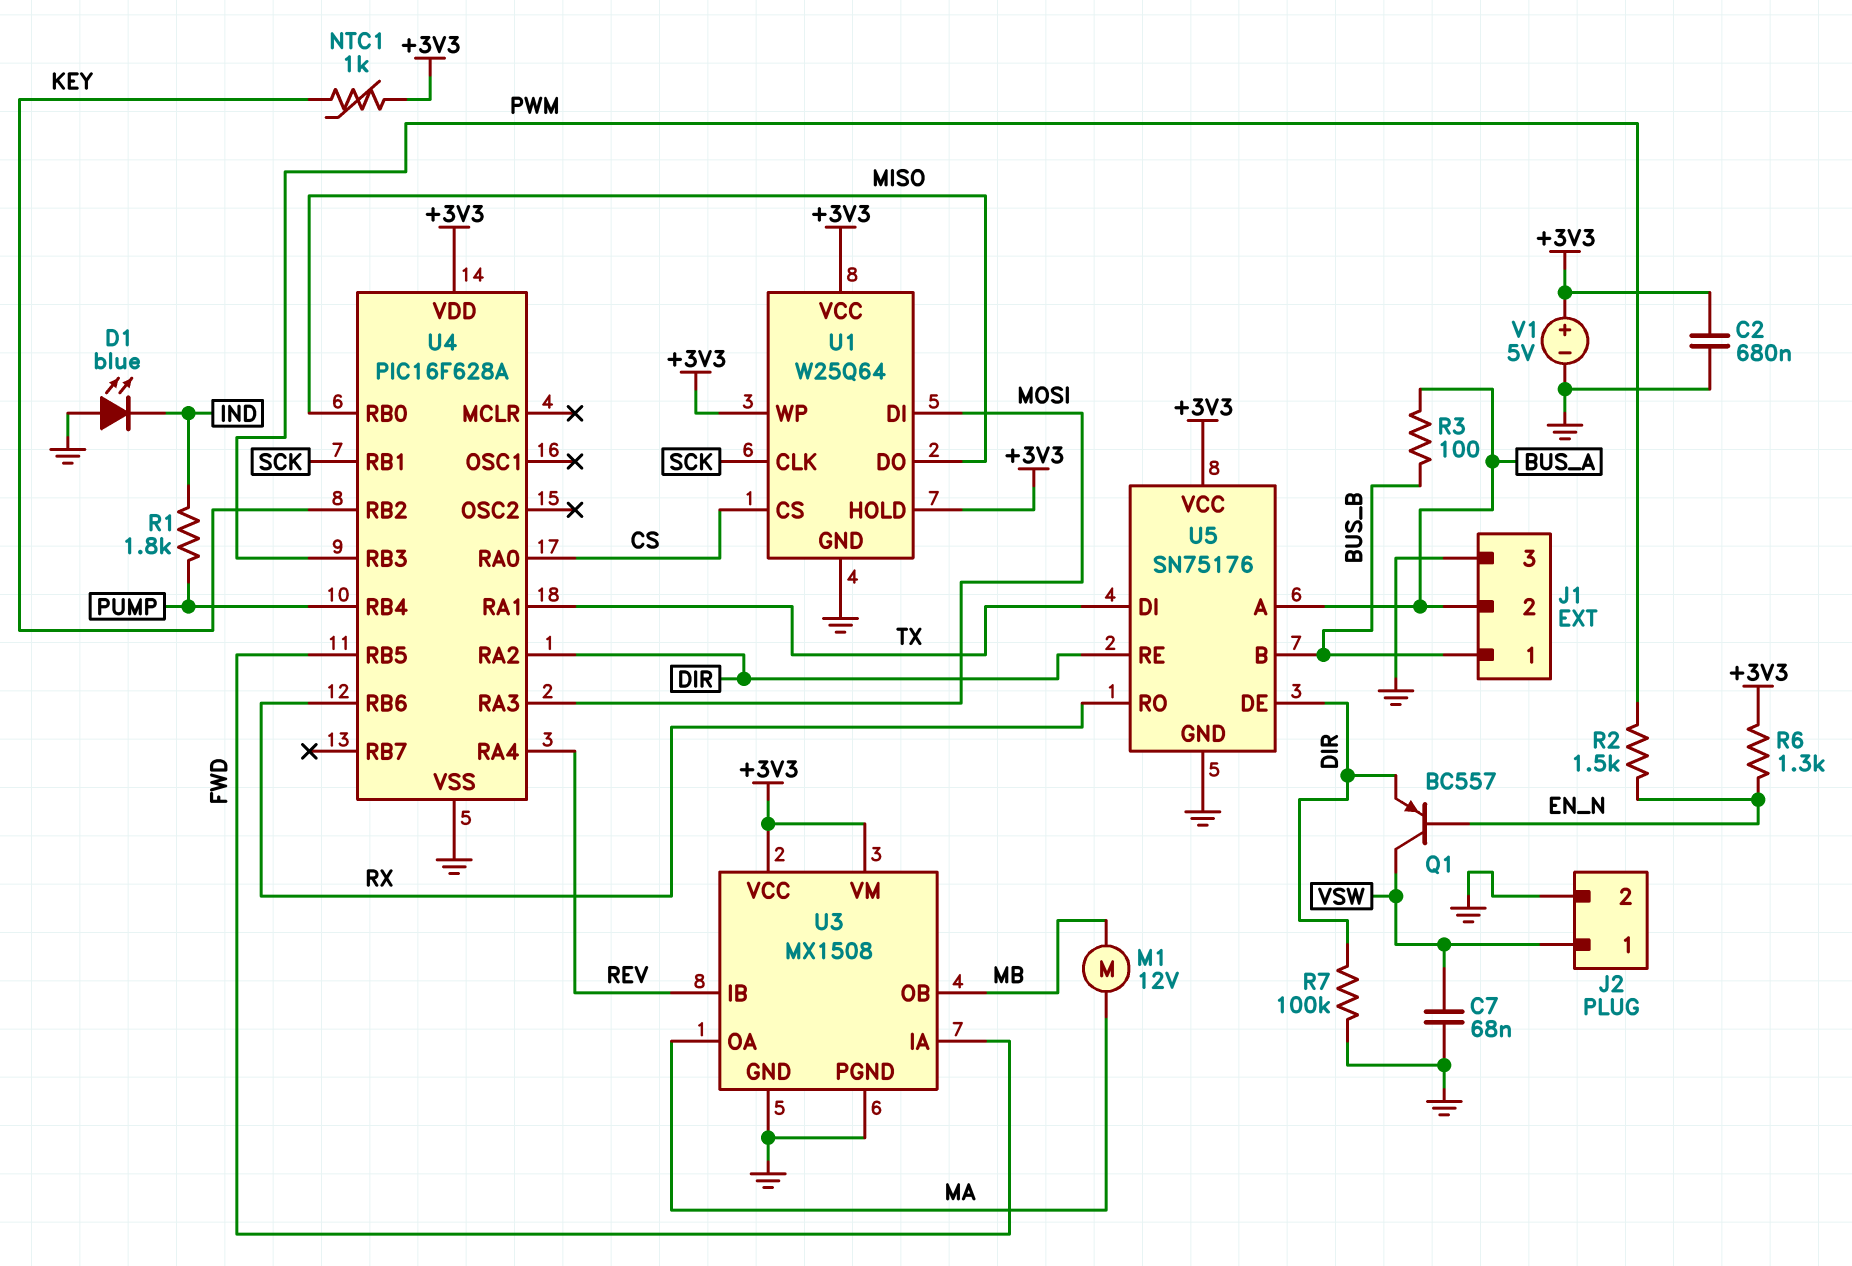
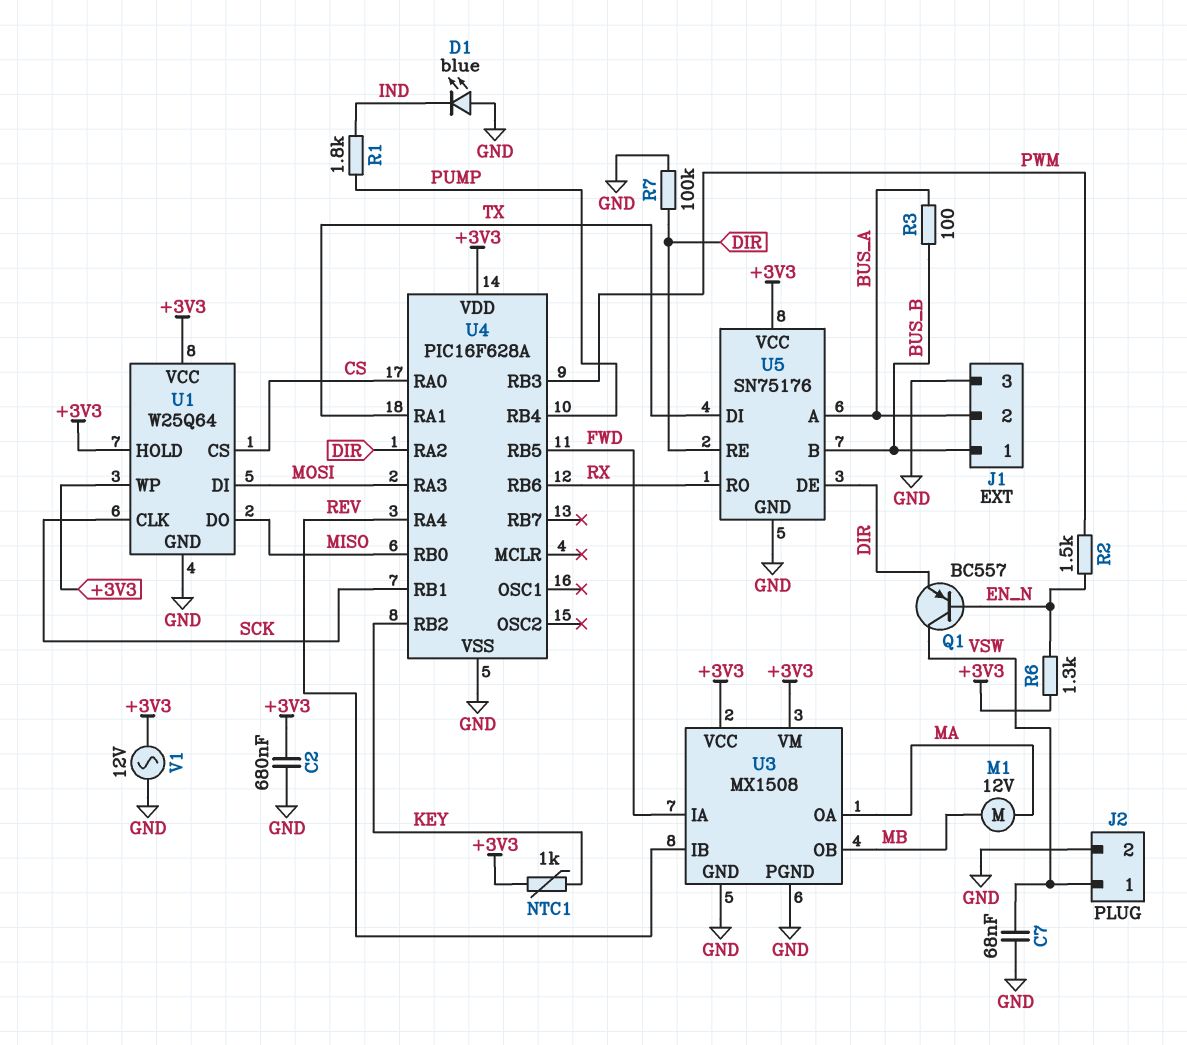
V1: 5V (plus +3V3, minus GND) -> AC 12V (+3V3, GND)

